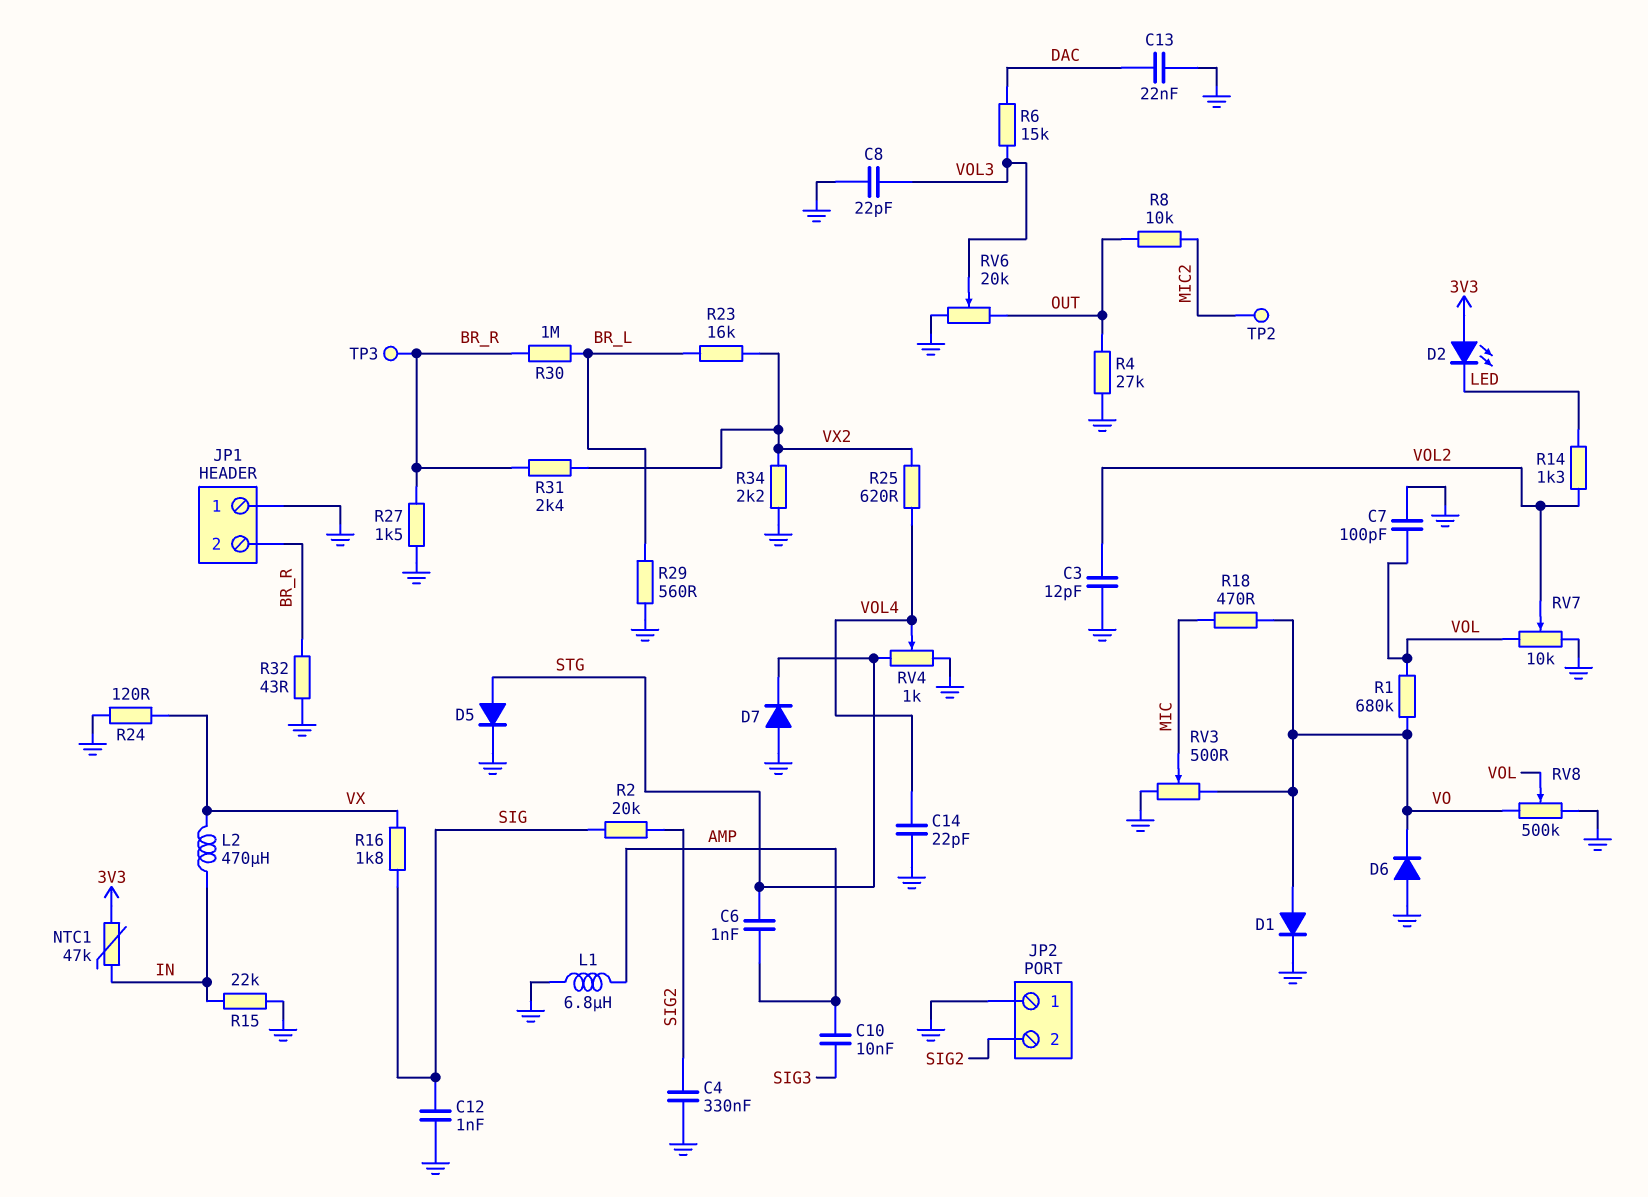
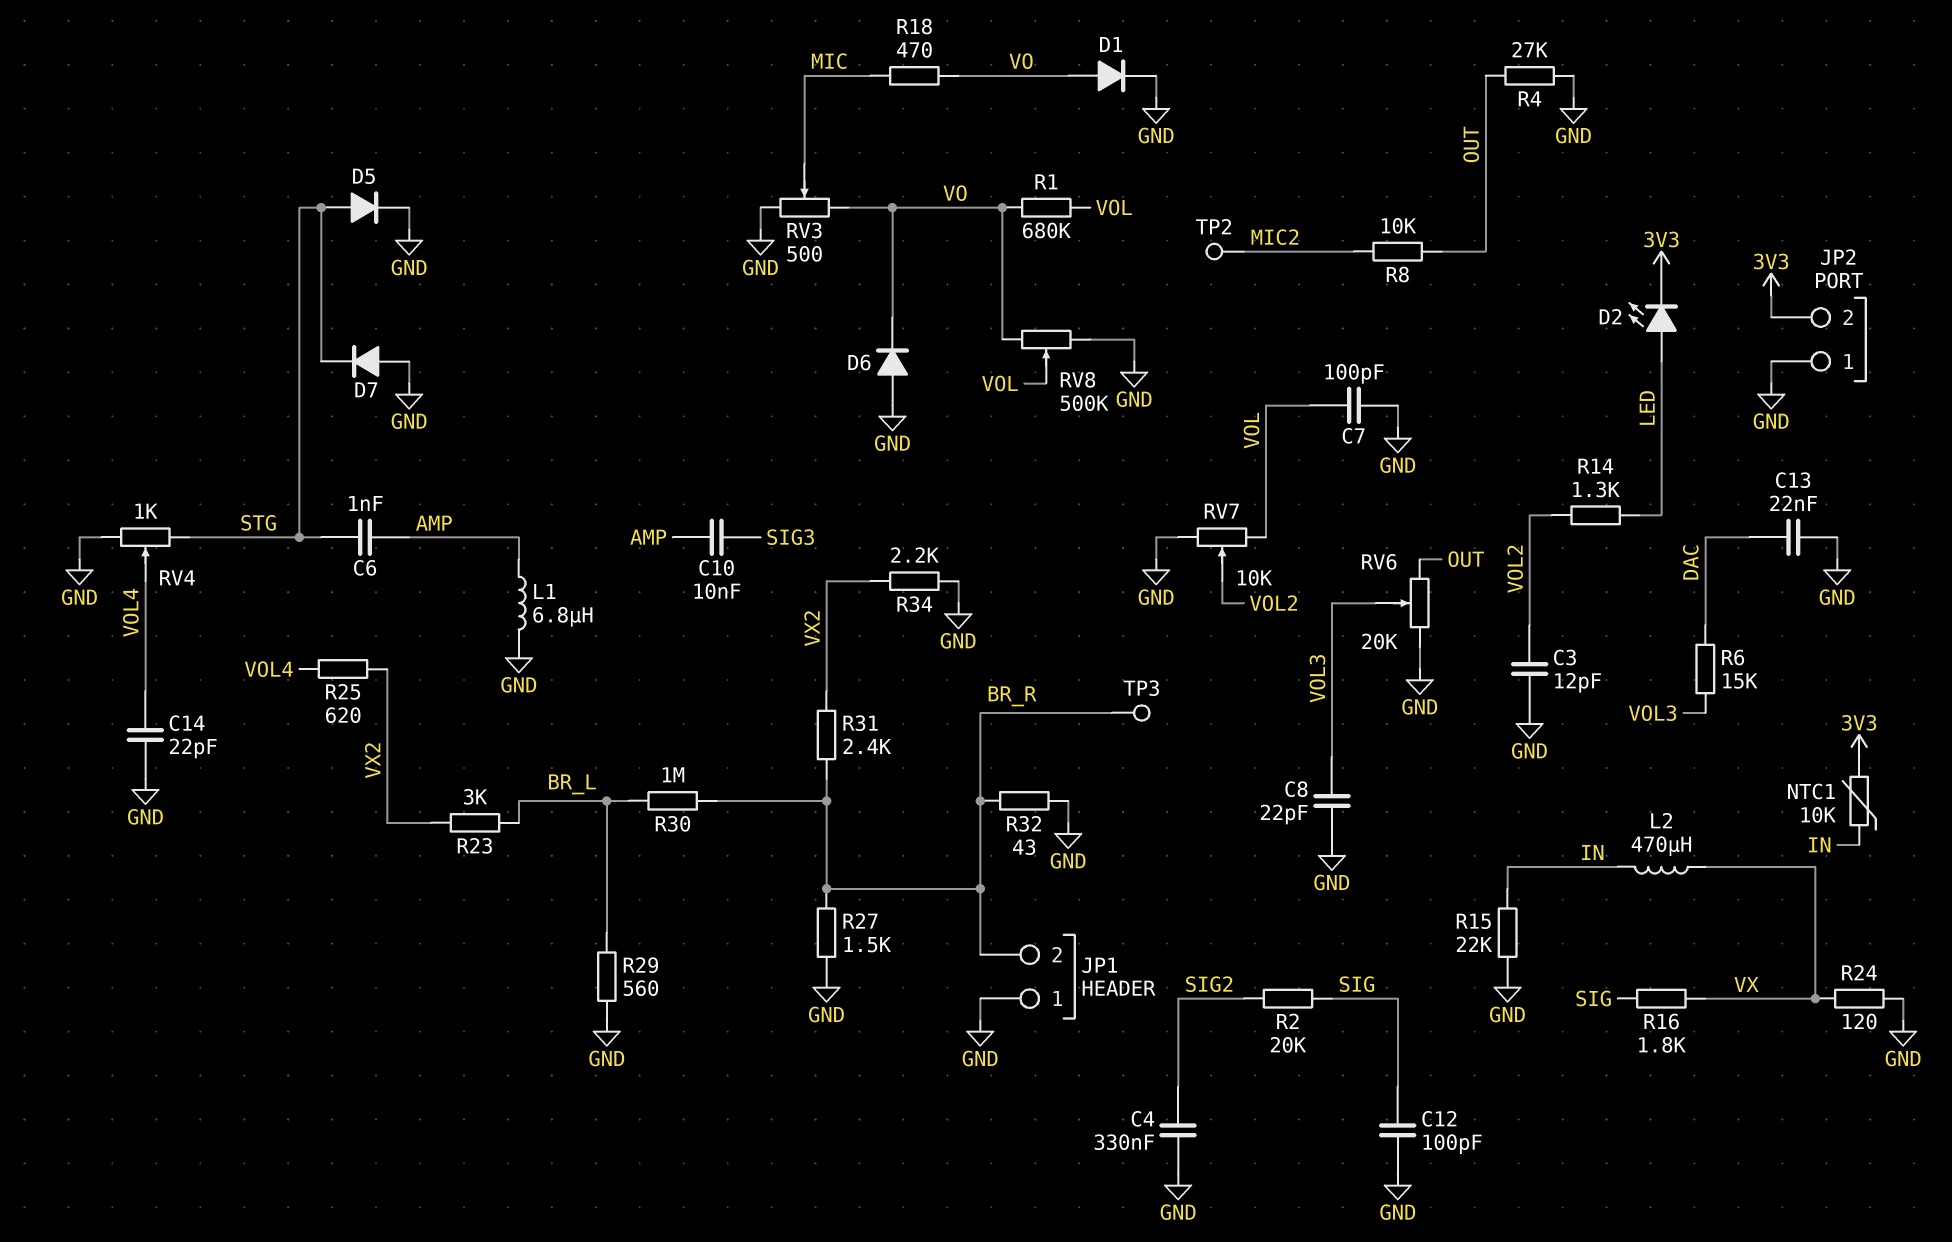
C12: 1nF (GND, SIG) -> 100pF (GND, SIG)
D2: LED (A 3V3, K LED) -> LED (A LED, K 3V3)
JP2 pin 2: SIG2 -> 3V3
NTC1: 47k (3V3, IN) -> 10k (3V3, IN)
R23: 16k (BR_L, VX2) -> 3k (BR_L, VX2)

